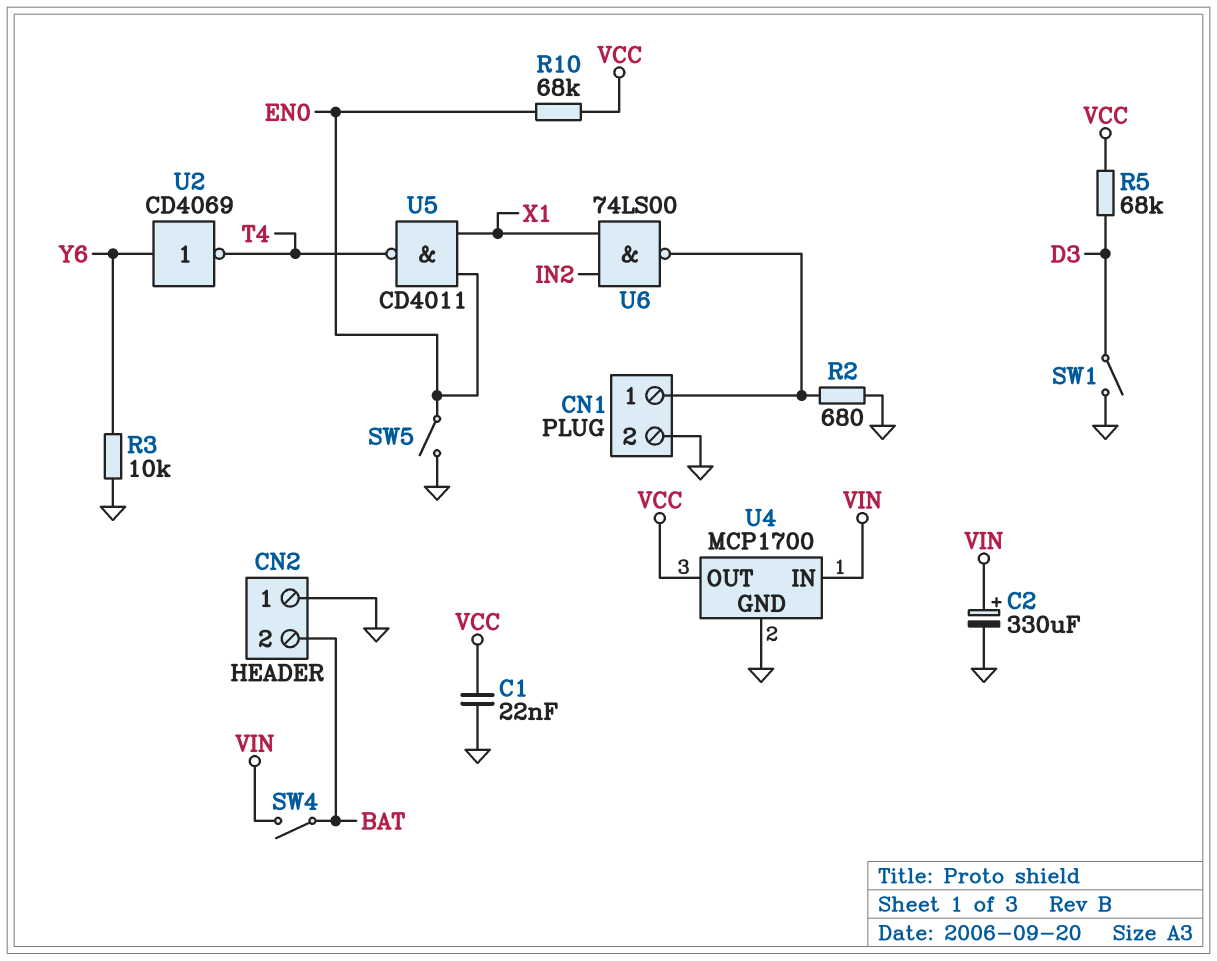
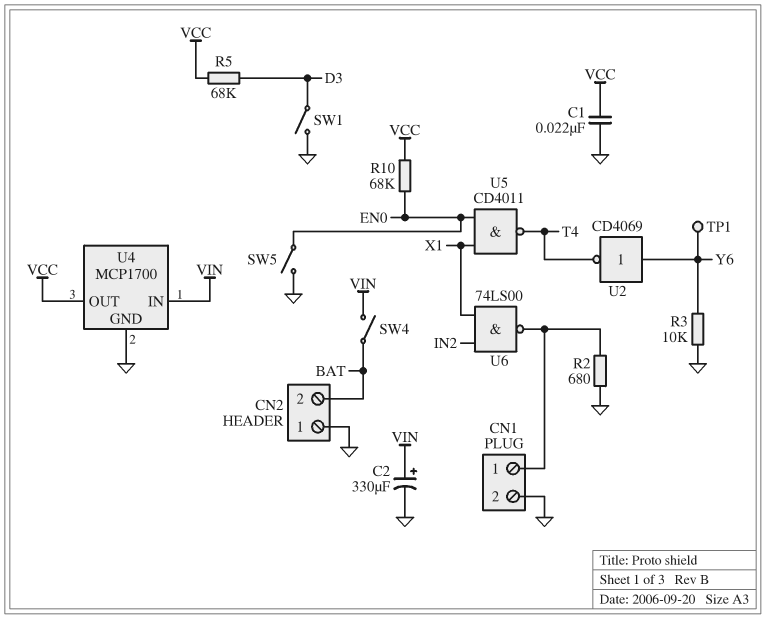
TP1: none -> test point (Y6)

